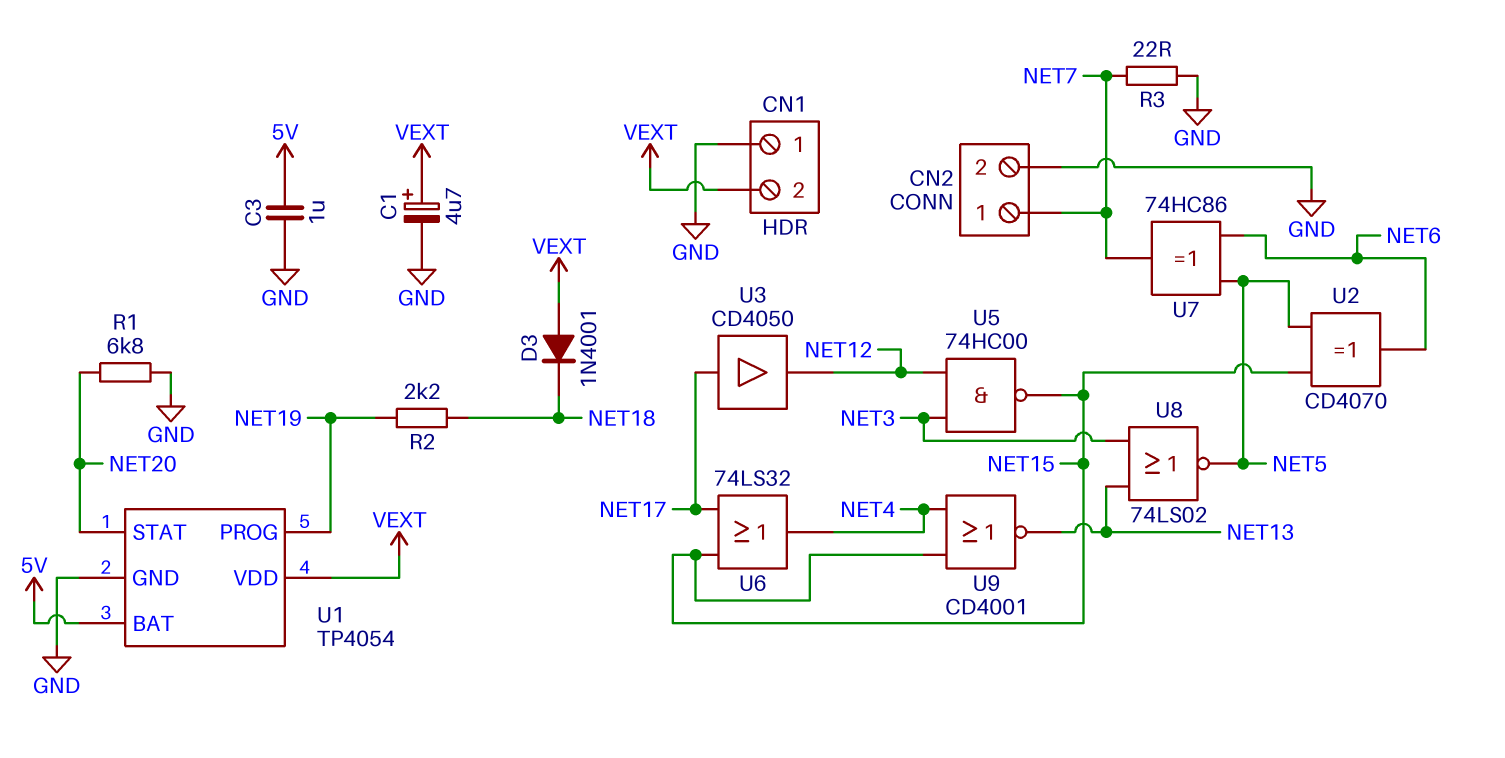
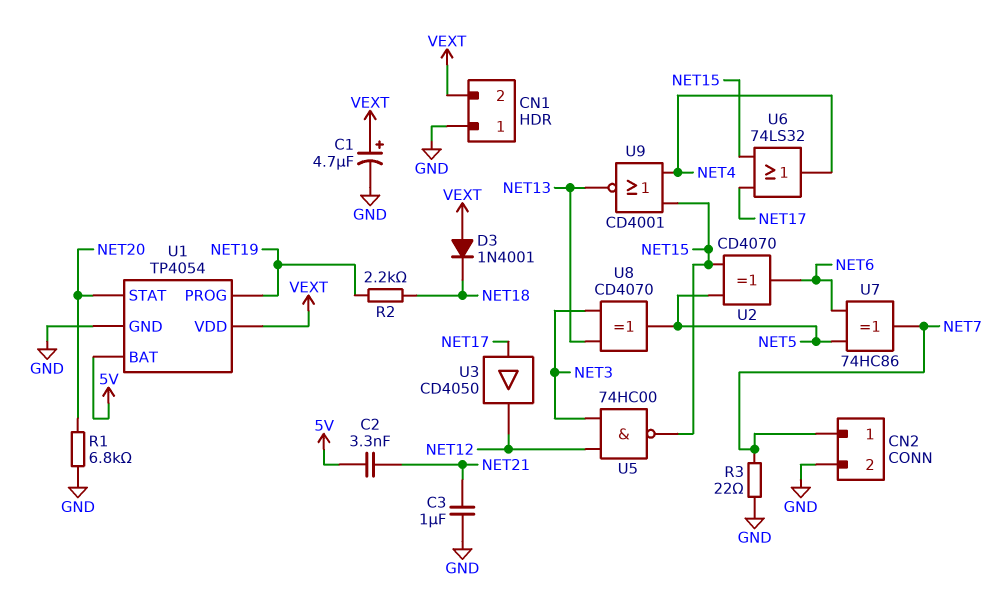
C2: none -> 3.3nF (5V, NET21)
C3: 1uF (5V, GND) -> 1uF (GND, NET21)
U8: NOR 74LS02 (in NET3, in NET13, out NET5) -> XOR CD4070 (in NET3, in NET13, out NET5)

